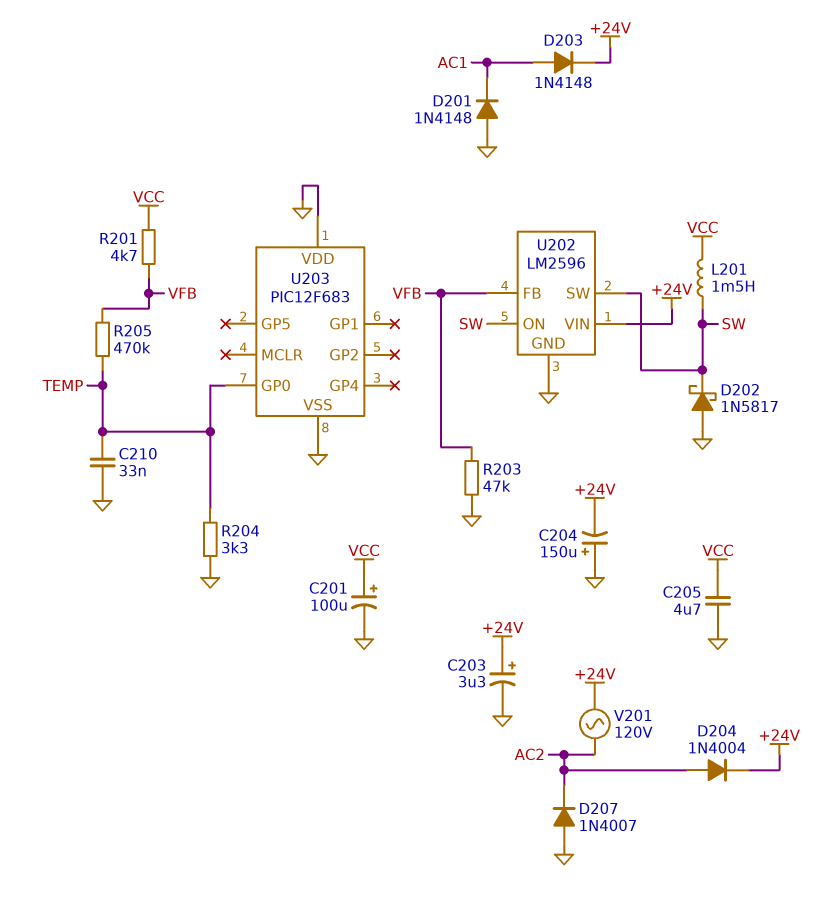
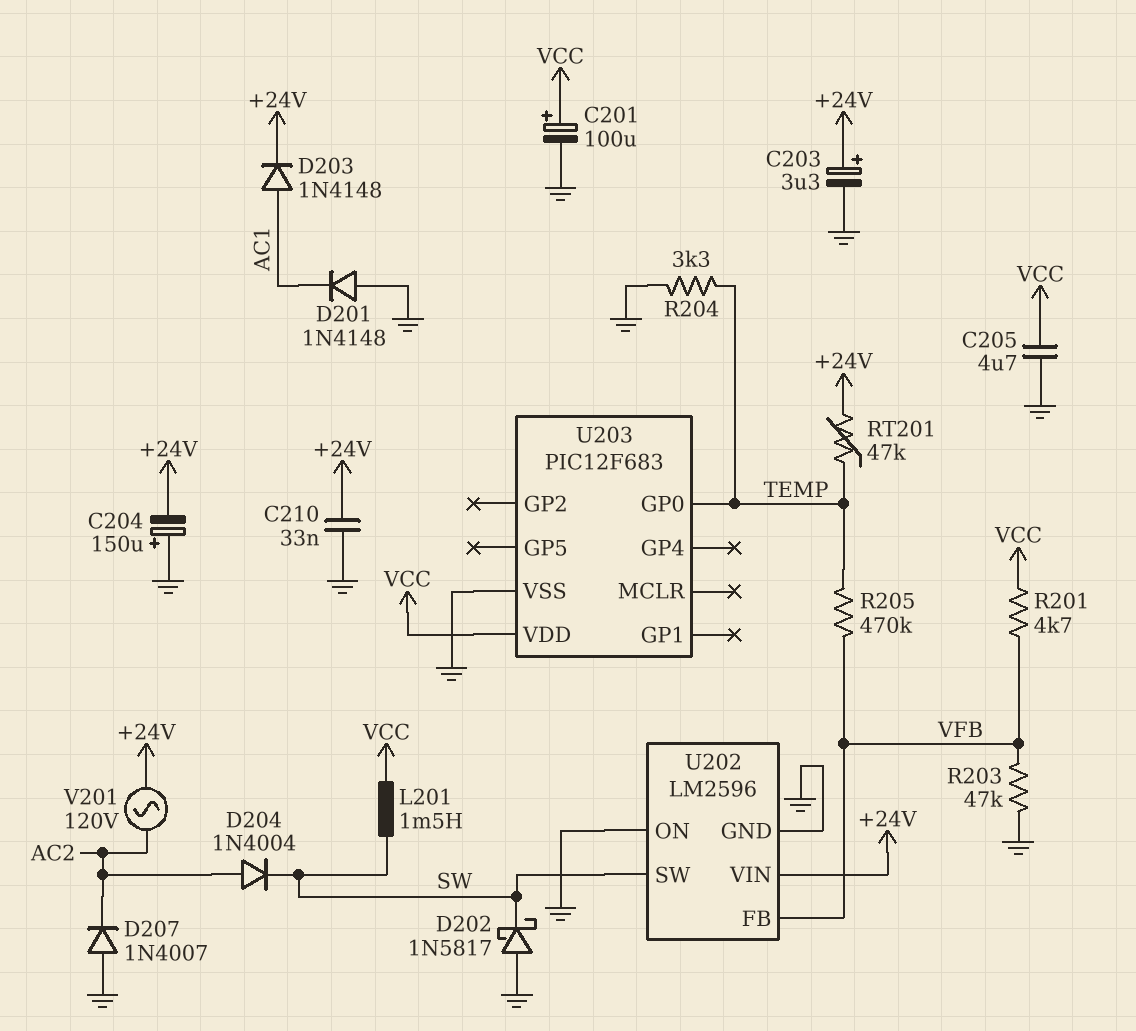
C210: 33nF (GND, TEMP) -> 33nF (+24V, GND)
D204: diode 1N4004 (A AC2, K +24V) -> diode 1N4004 (A AC2, K SW)
RT201: none -> 47k (+24V, TEMP)
U202 pin ON: SW -> GND
U203 pin VDD: GND -> VCC

